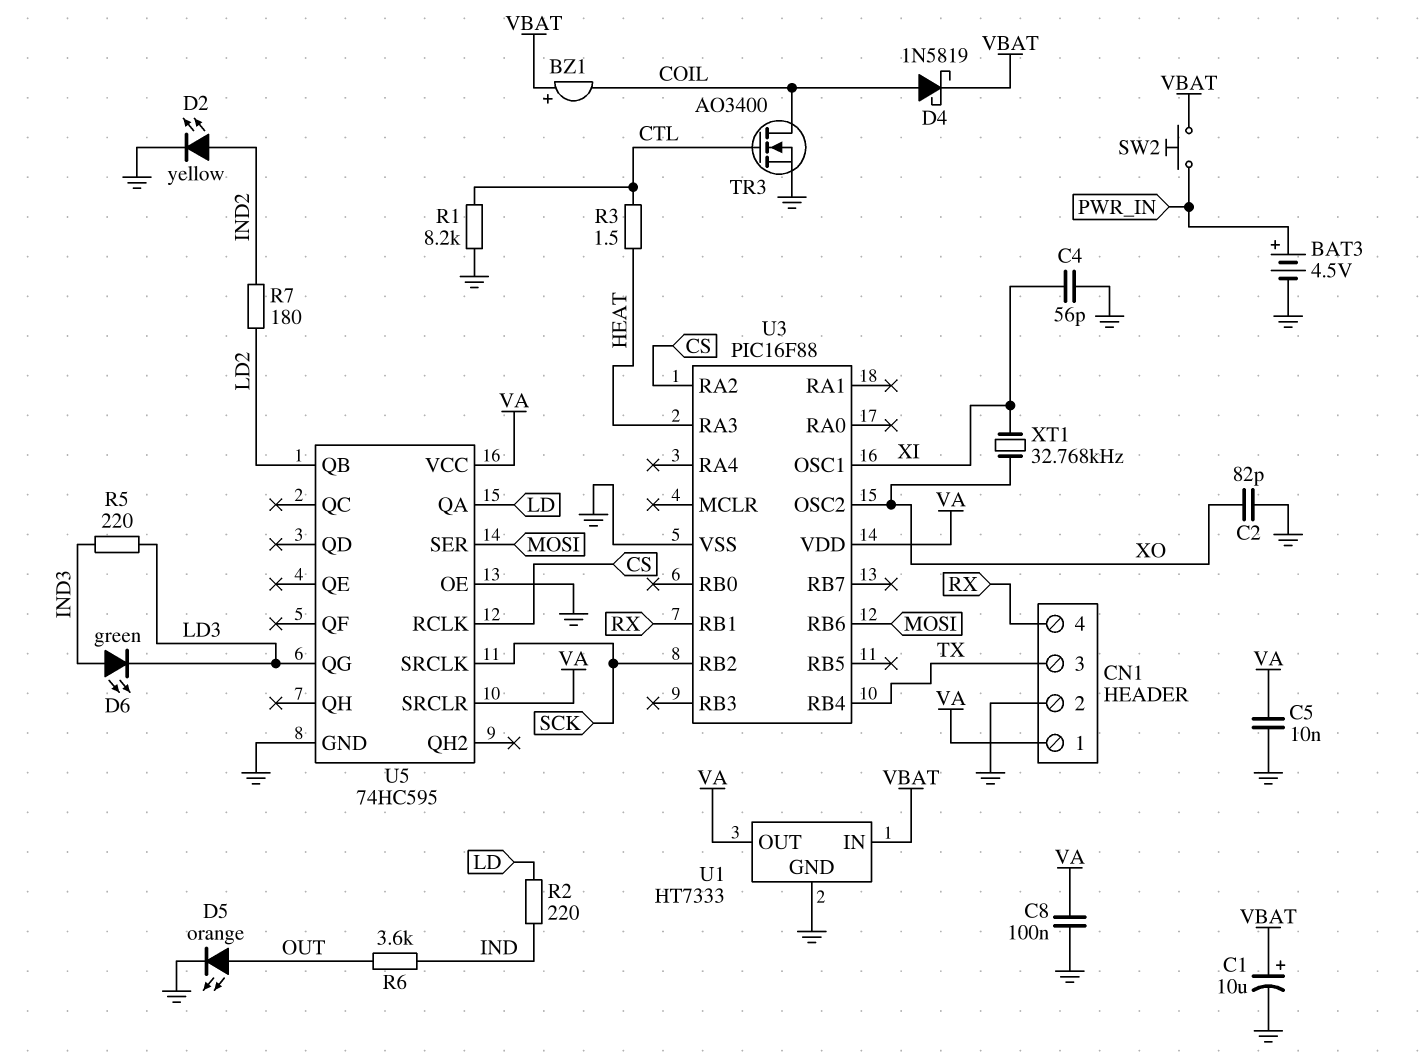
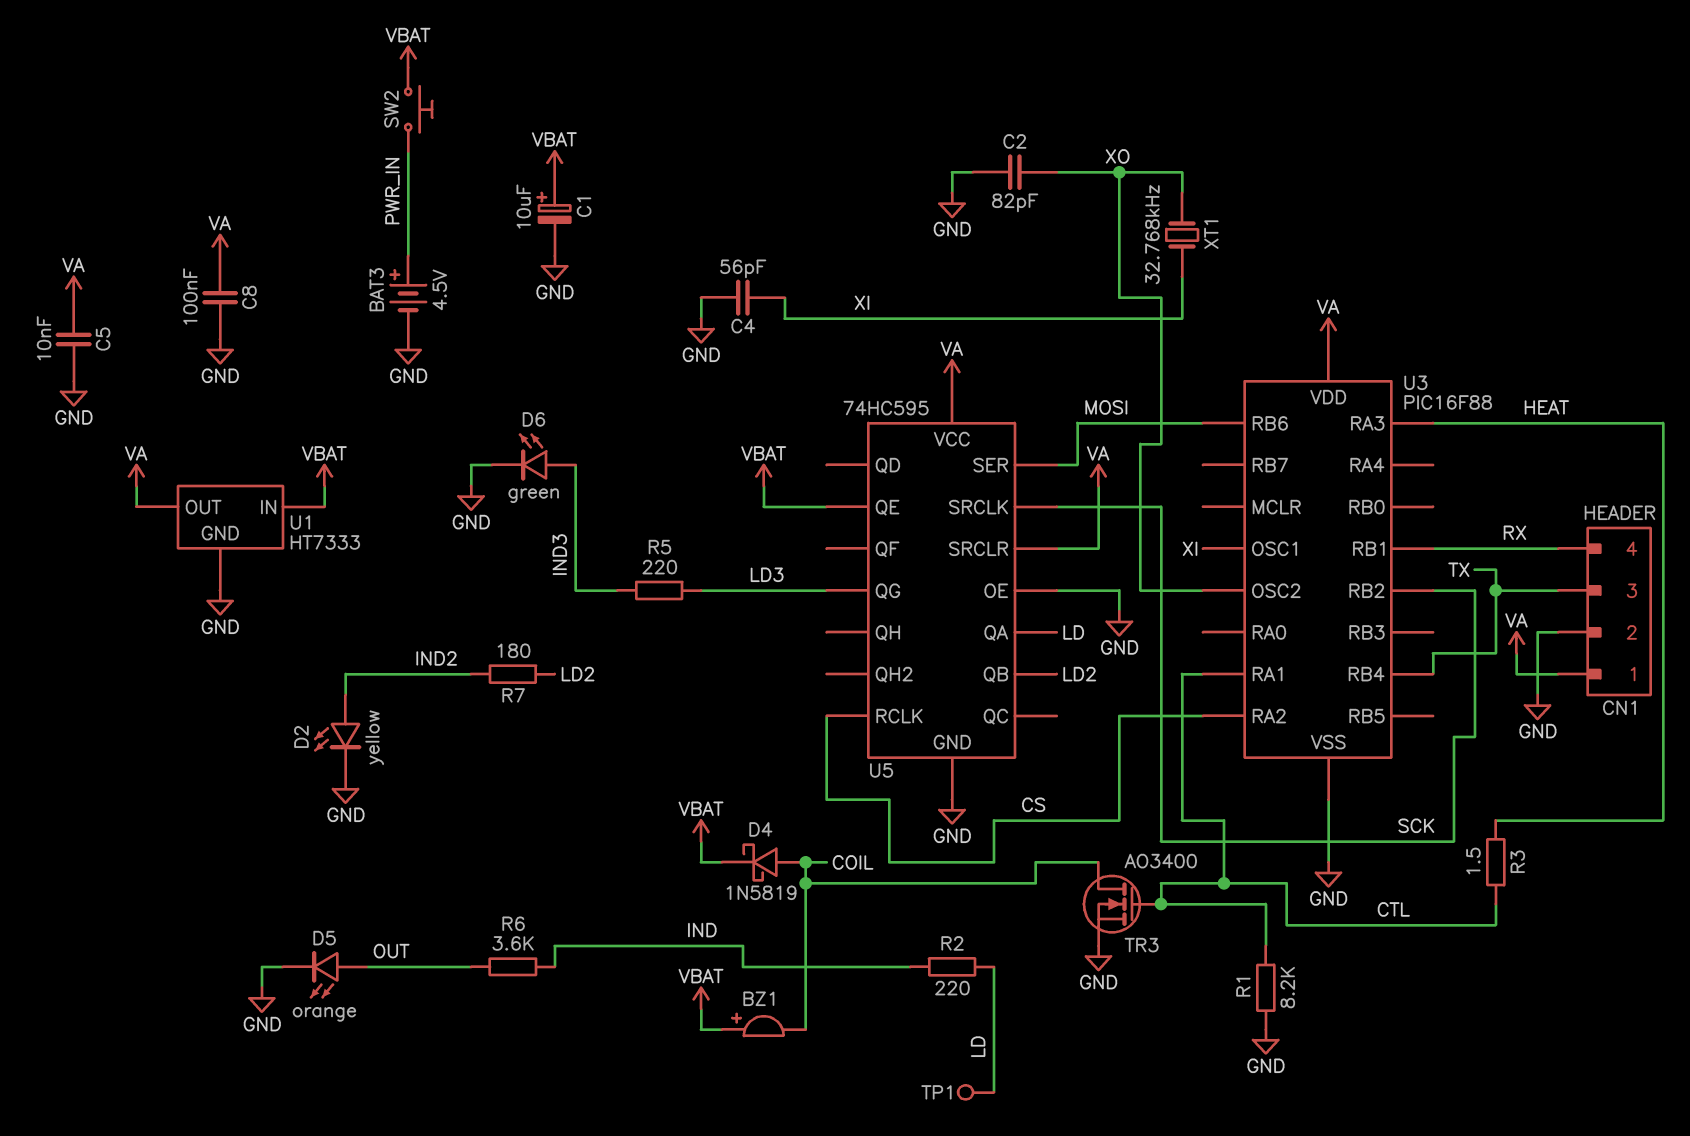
D6: LED green (A IND3, K LD3) -> LED green (A IND3, K GND)
TP1: none -> test point (LD)
U3 pin RA1: none -> CTL
U5 pin QE: none -> VBAT

